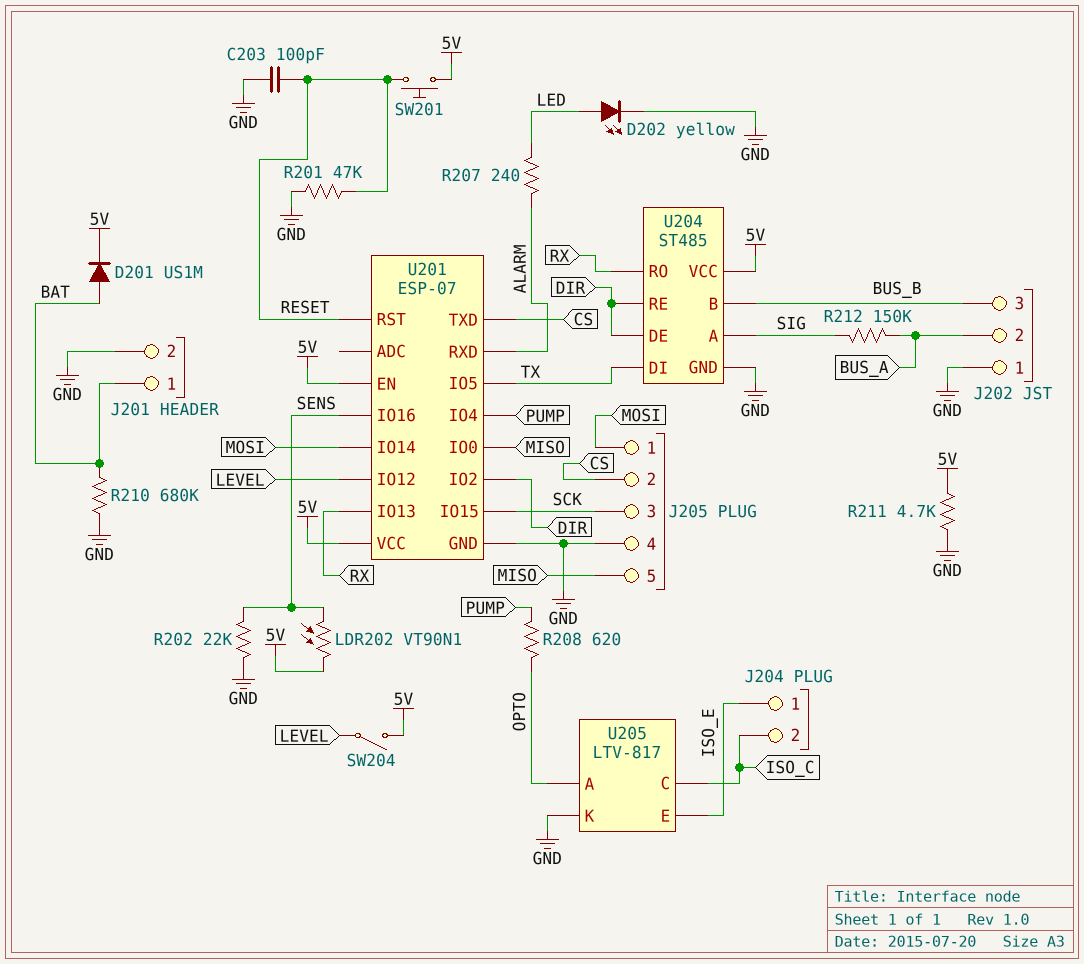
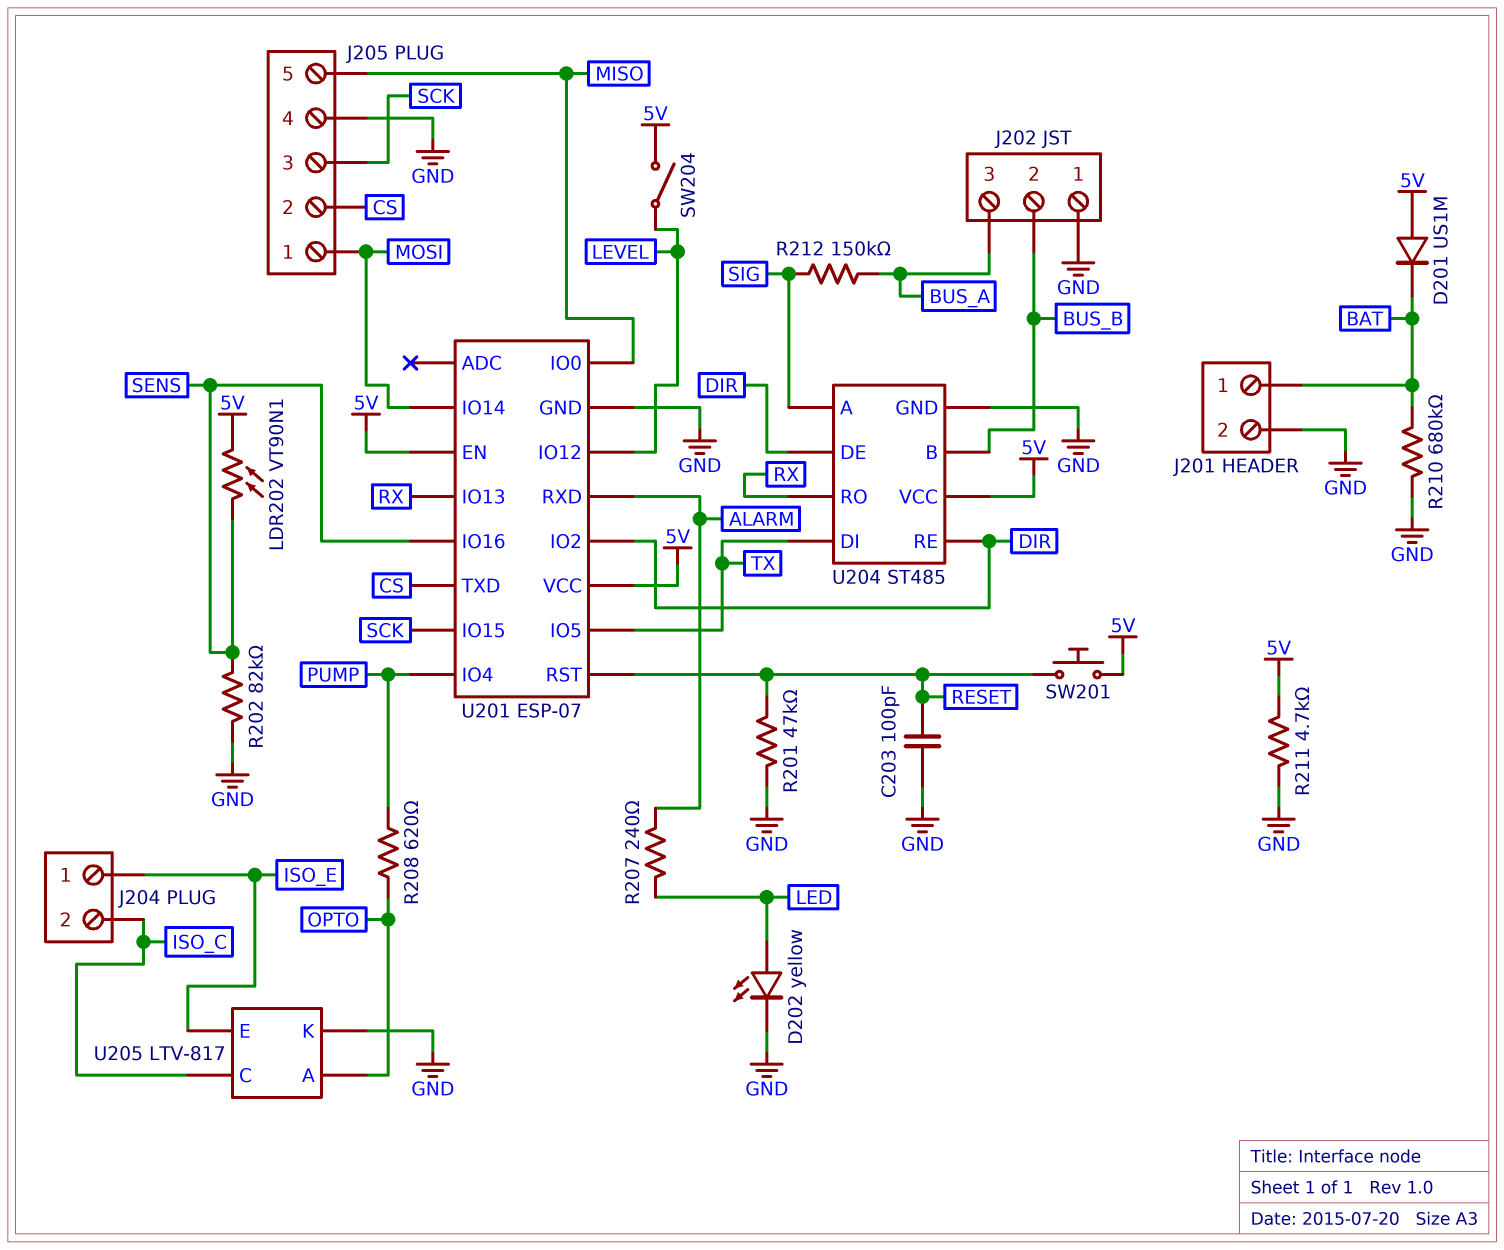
D201: diode US1M (A BAT, K 5V) -> diode US1M (A 5V, K BAT)
J202 pin 2: BUS_A -> BUS_B
J202 pin 3: BUS_B -> BUS_A
R202: 22k (GND, SENS) -> 82k (GND, SENS)

